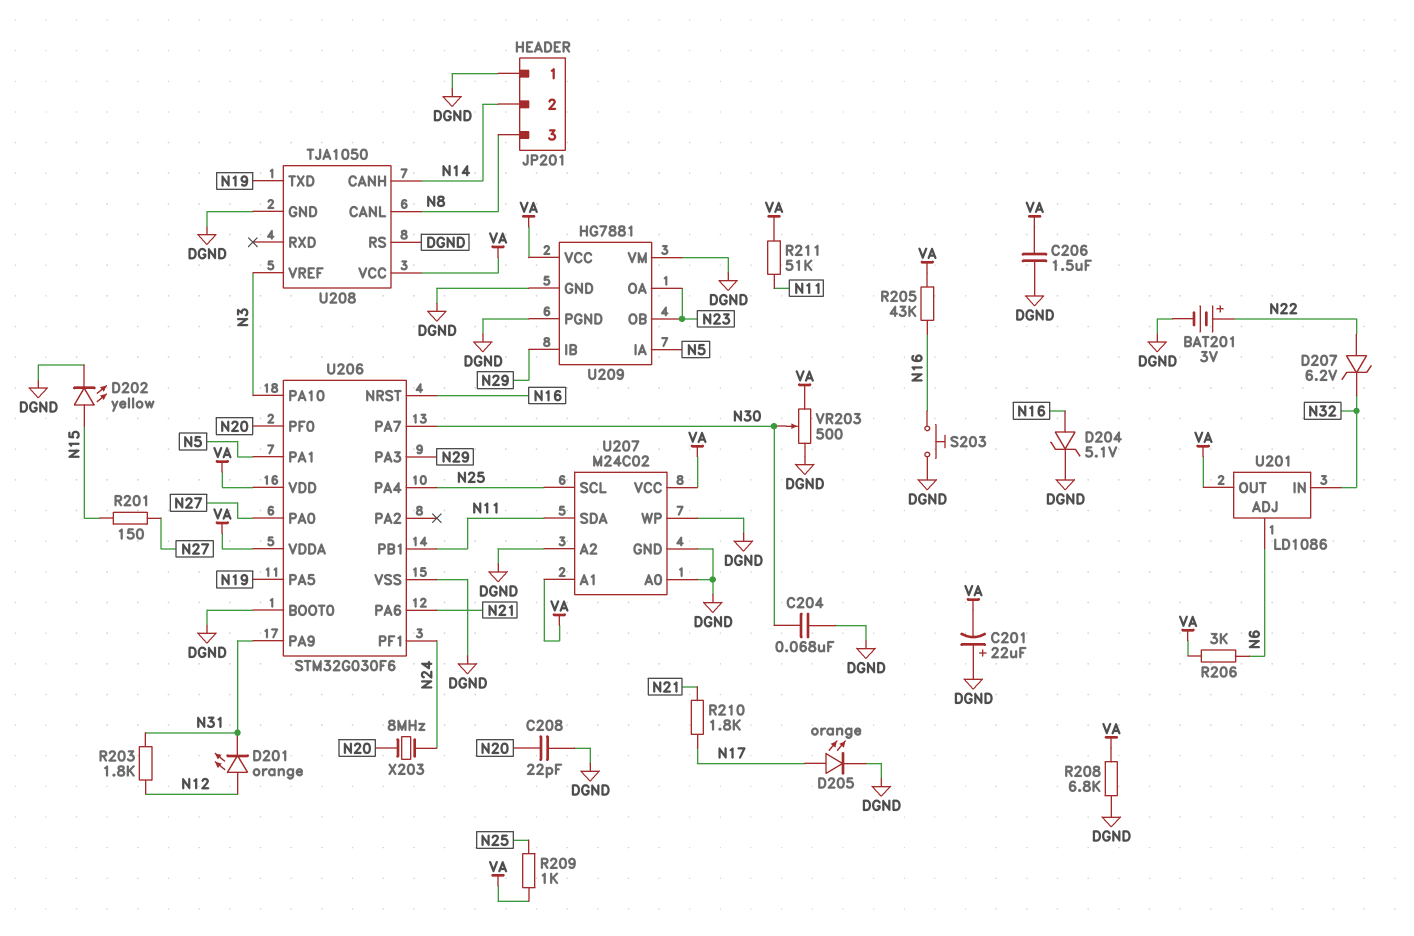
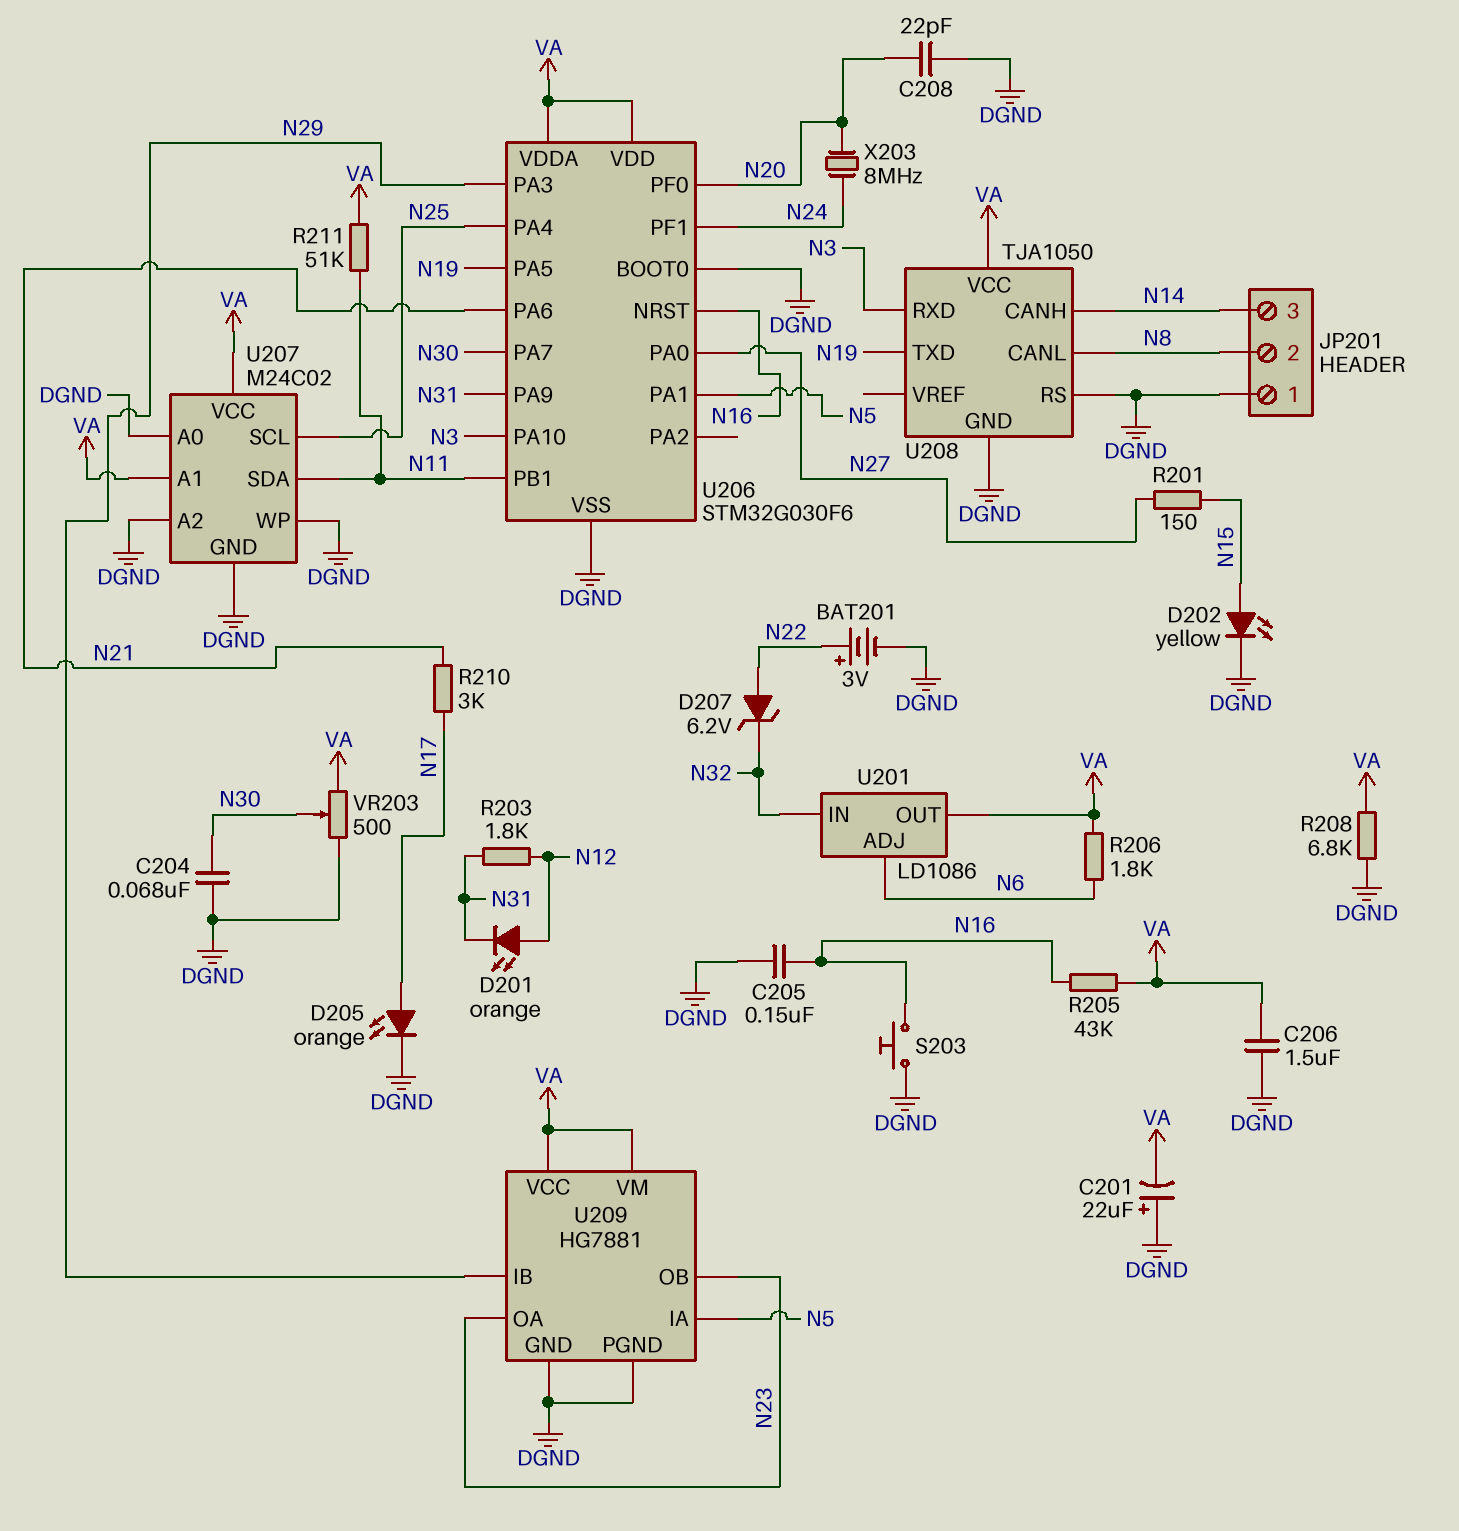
C205: none -> 150nF (DGND, N16)
D204: zener 5.1V (A N16, K DGND) -> none
JP201 pin 2: N14 -> N8
JP201 pin 3: N8 -> N14
R206: 3k (N6, VA) -> 1.8k (N6, VA)
R209: 1k (N25, VA) -> none
R210: 1.8k (N17, N21) -> 3k (N17, N21)
U208 pin RXD: none -> N3
U208 pin VREF: N3 -> none
U209 pin VM: DGND -> VA

